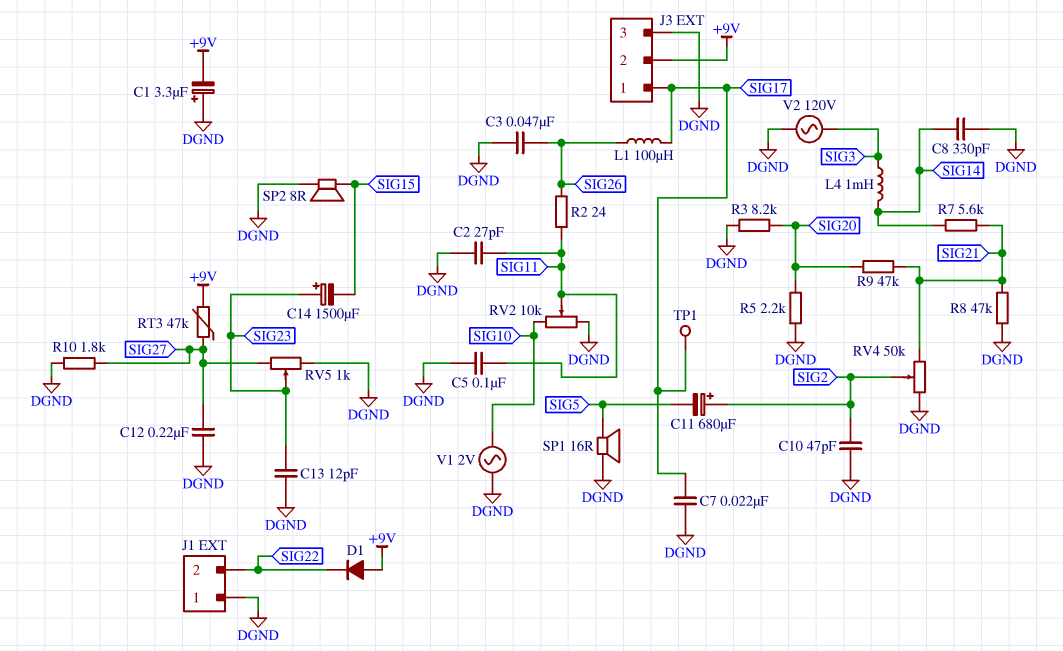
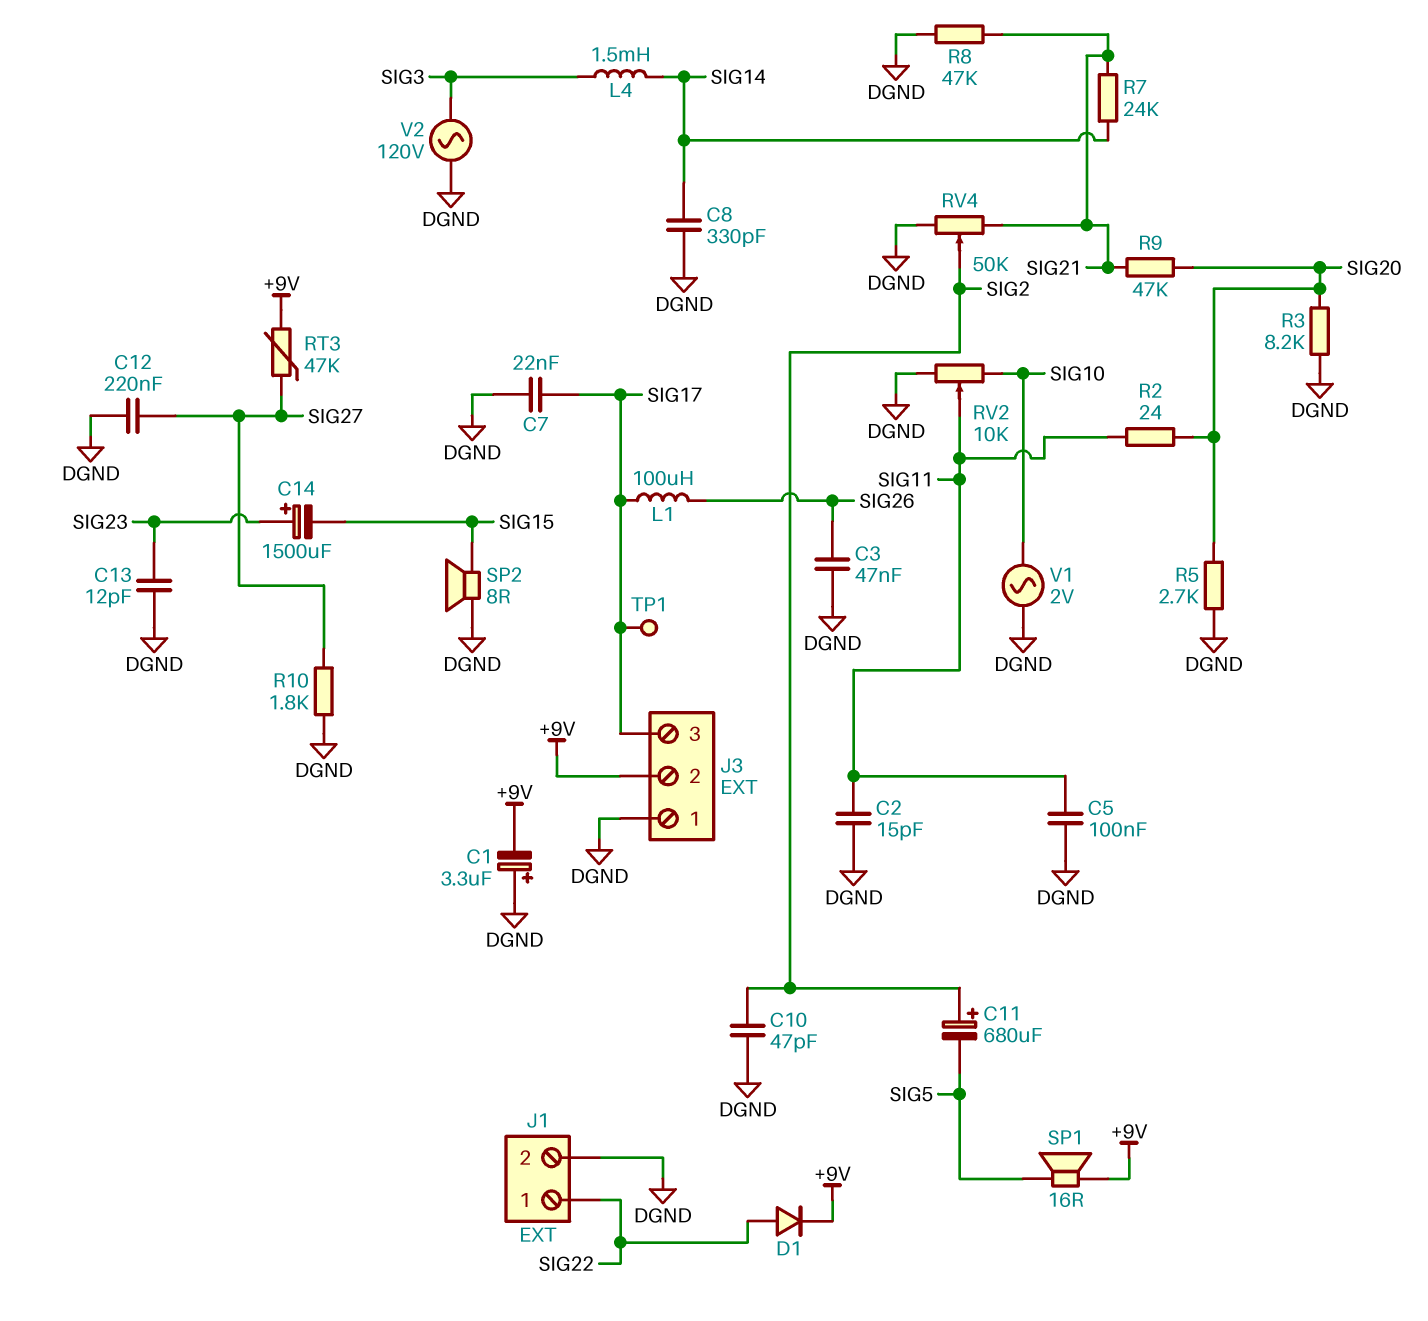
C2: 27pF (DGND, SIG11) -> 15pF (DGND, SIG11)
D1: diode (A +9V, K SIG22) -> diode (A SIG22, K +9V)
J1 pin 1: DGND -> SIG22
J1 pin 2: SIG22 -> DGND
J3 pin 1: SIG17 -> DGND
J3 pin 3: DGND -> SIG17
L4: 1mH (SIG3, SIG14) -> 1.5mH (SIG3, SIG14)
R2: 24 (SIG11, SIG26) -> 24 (SIG11, SIG20)
R5: 2.2k (DGND, SIG20) -> 2.7k (DGND, SIG20)
R7: 5.6k (SIG14, SIG21) -> 24k (SIG14, SIG21)
RV5: 1k (DGND, SIG27, wiper SIG23) -> none
SP1: speaker 16R (DGND, SIG5) -> speaker 16R (+9V, SIG5)

